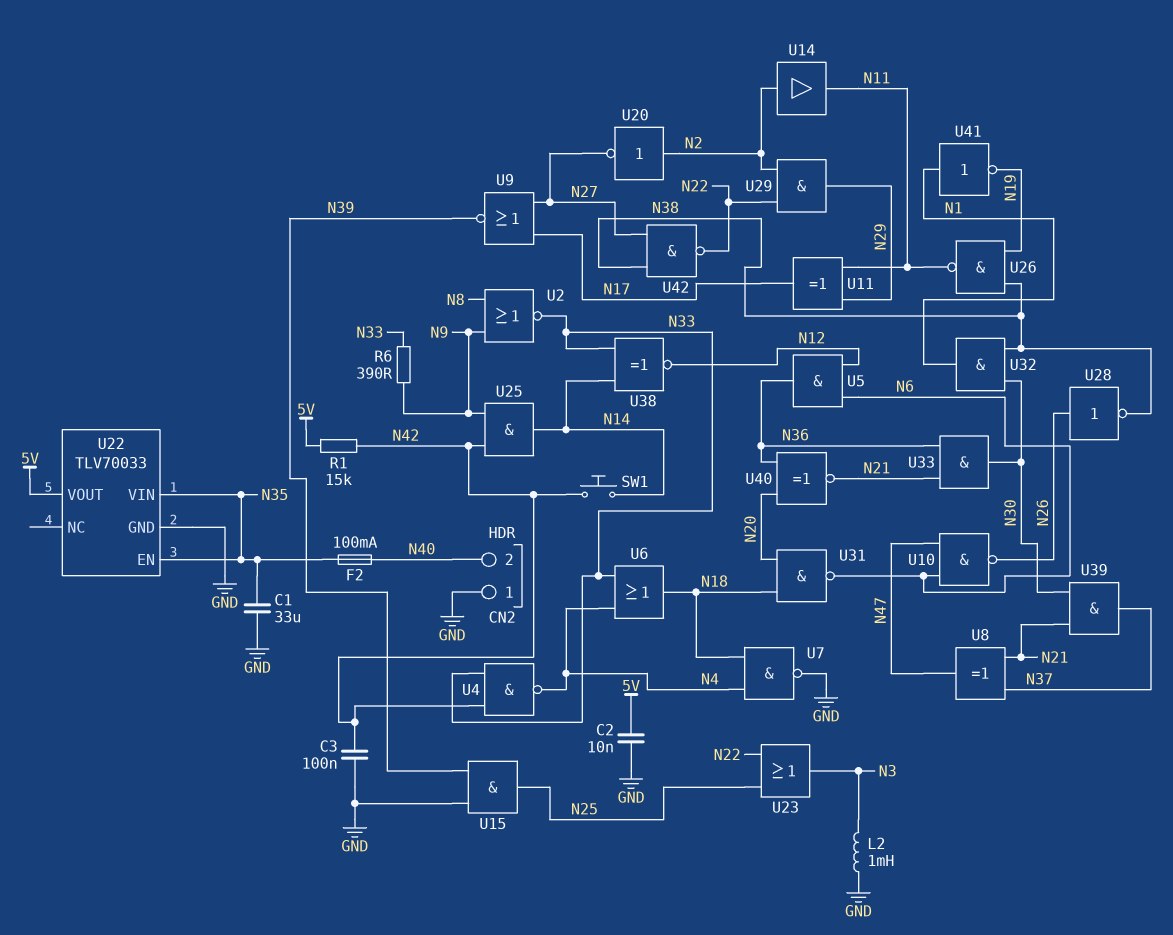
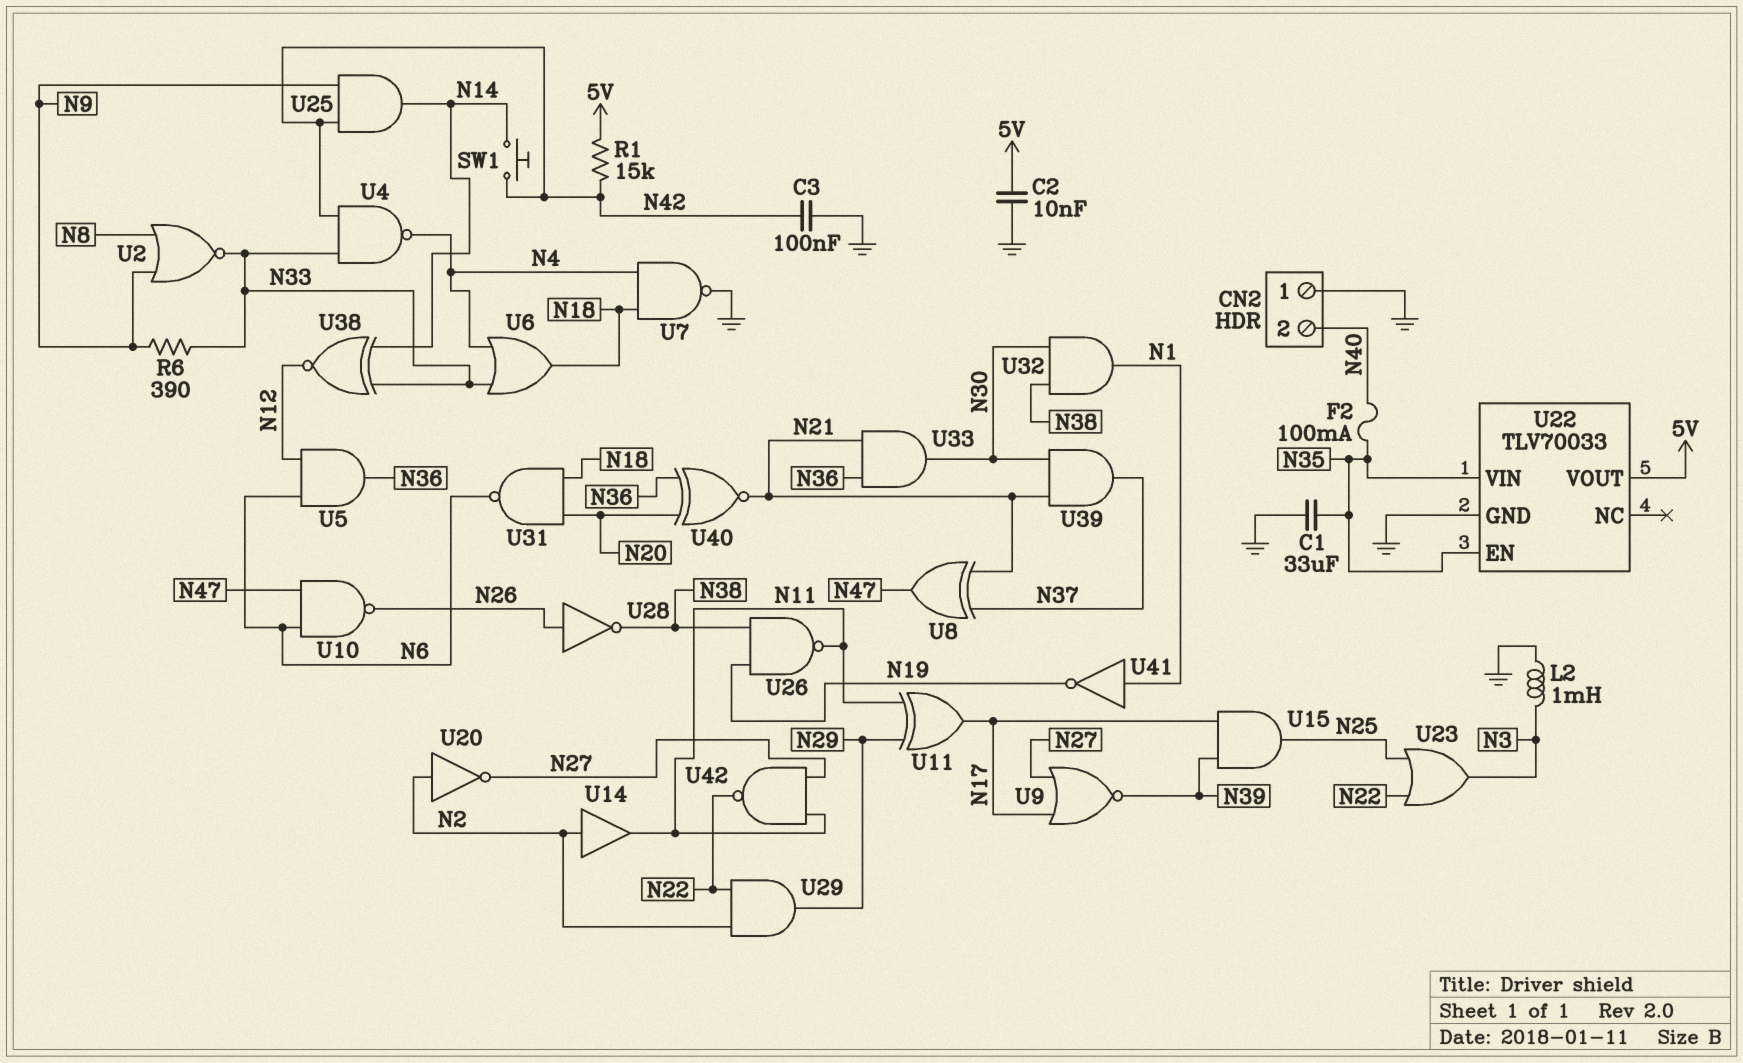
U15: AND (in GND, in N39, out N25) -> AND (in N17, in N39, out N25)
U42: NAND (in N27, in N38, out N22) -> NAND (in N11, in N27, out N22)

